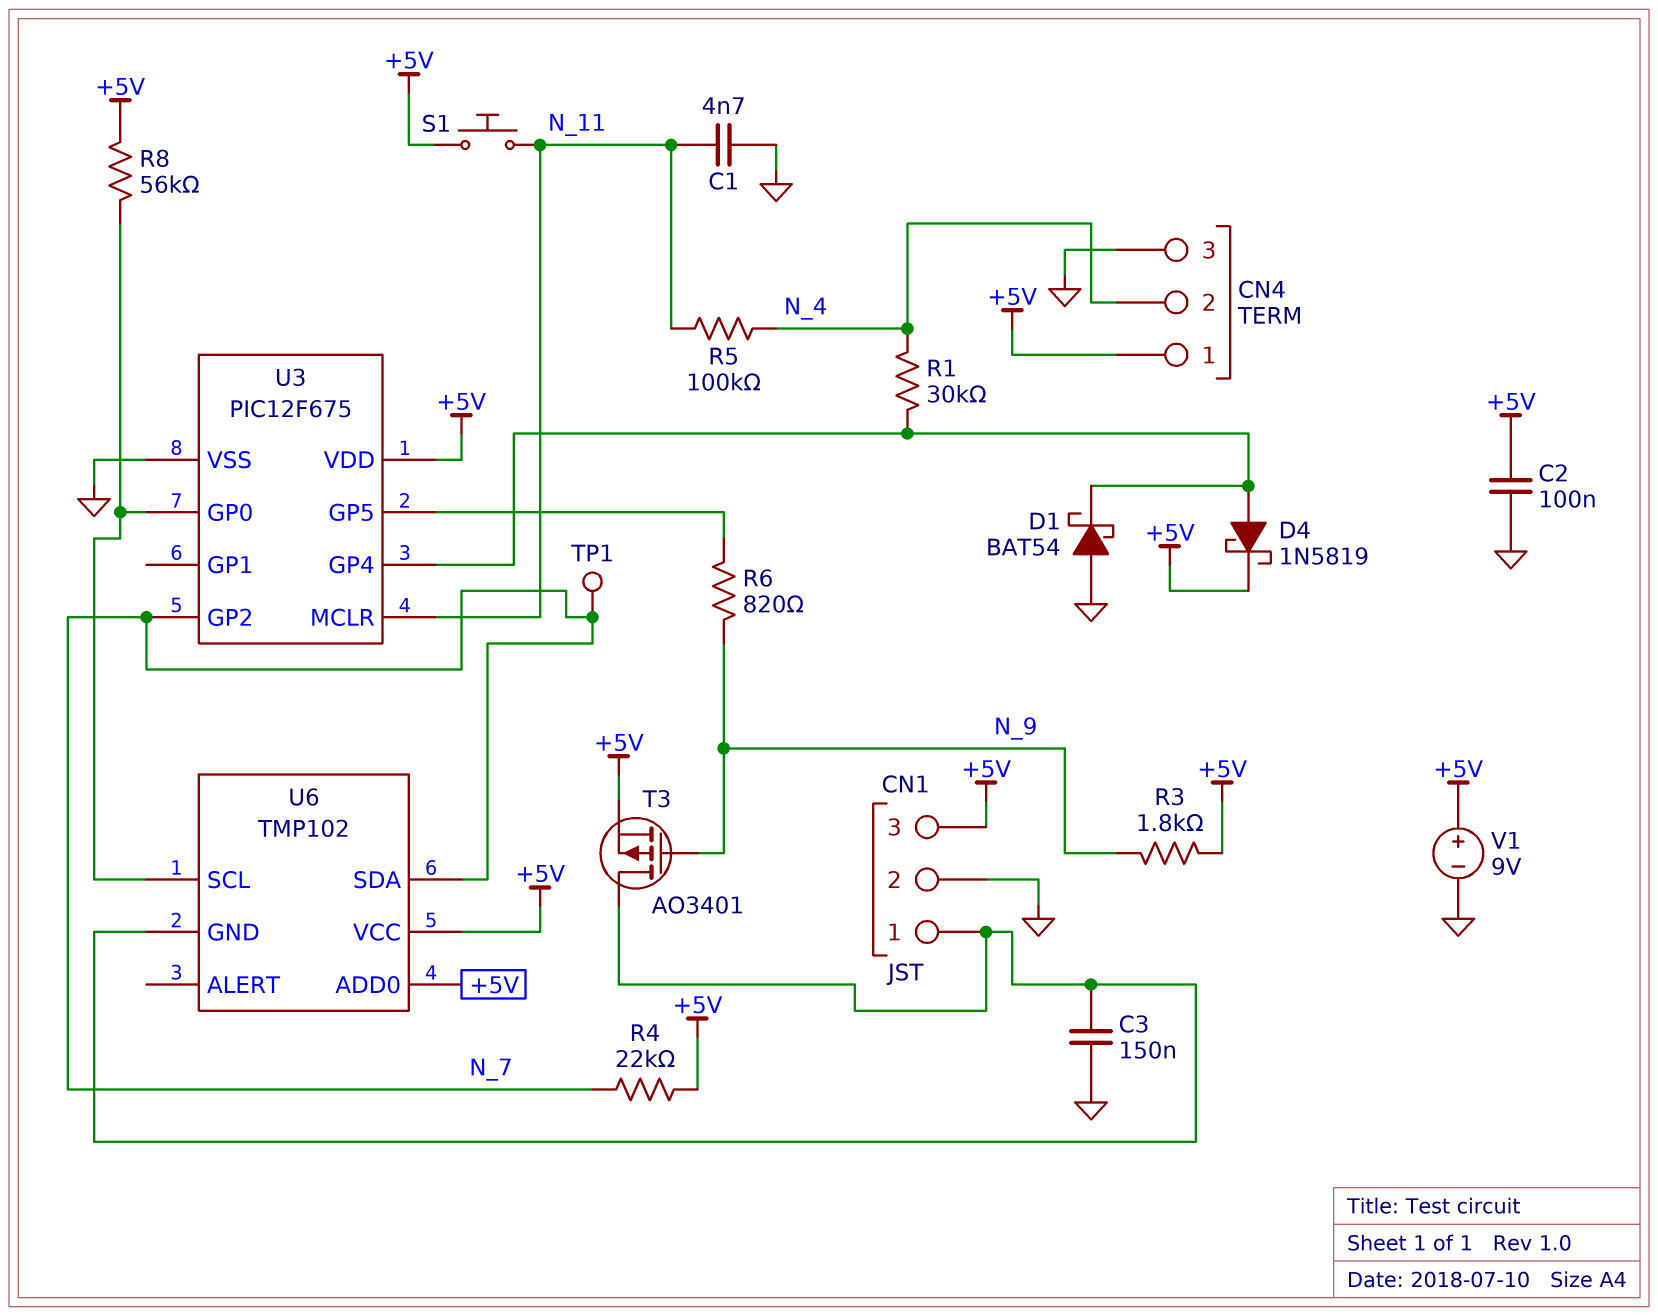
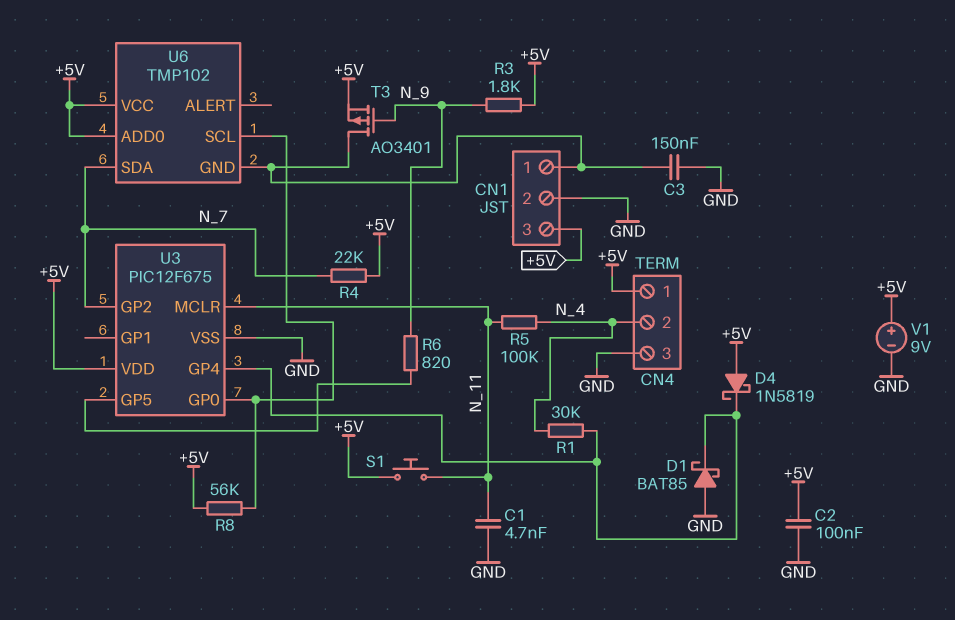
D1: schottky BAT54 (A GND, K U3/GP4) -> schottky BAT85 (A GND, K U3/GP4)
D4: schottky 1N5819 (A U3/GP4, K +5V) -> schottky 1N5819 (A +5V, K U3/GP4)
TP1: test point (N_7) -> none

